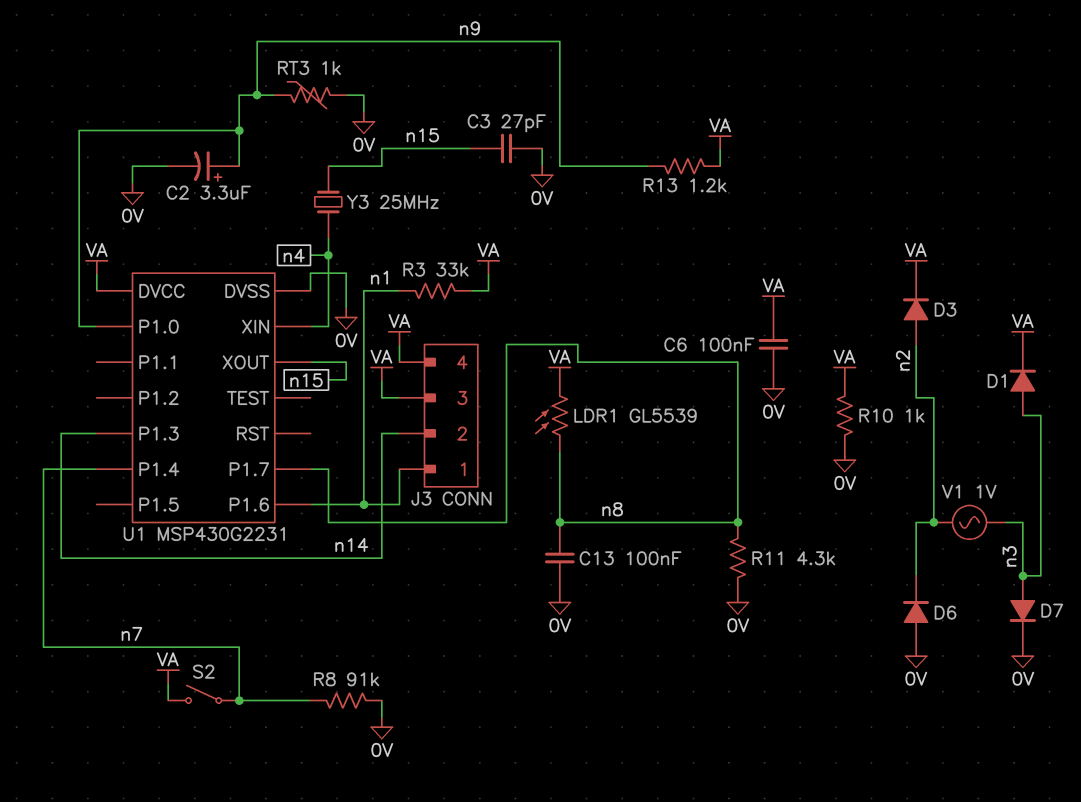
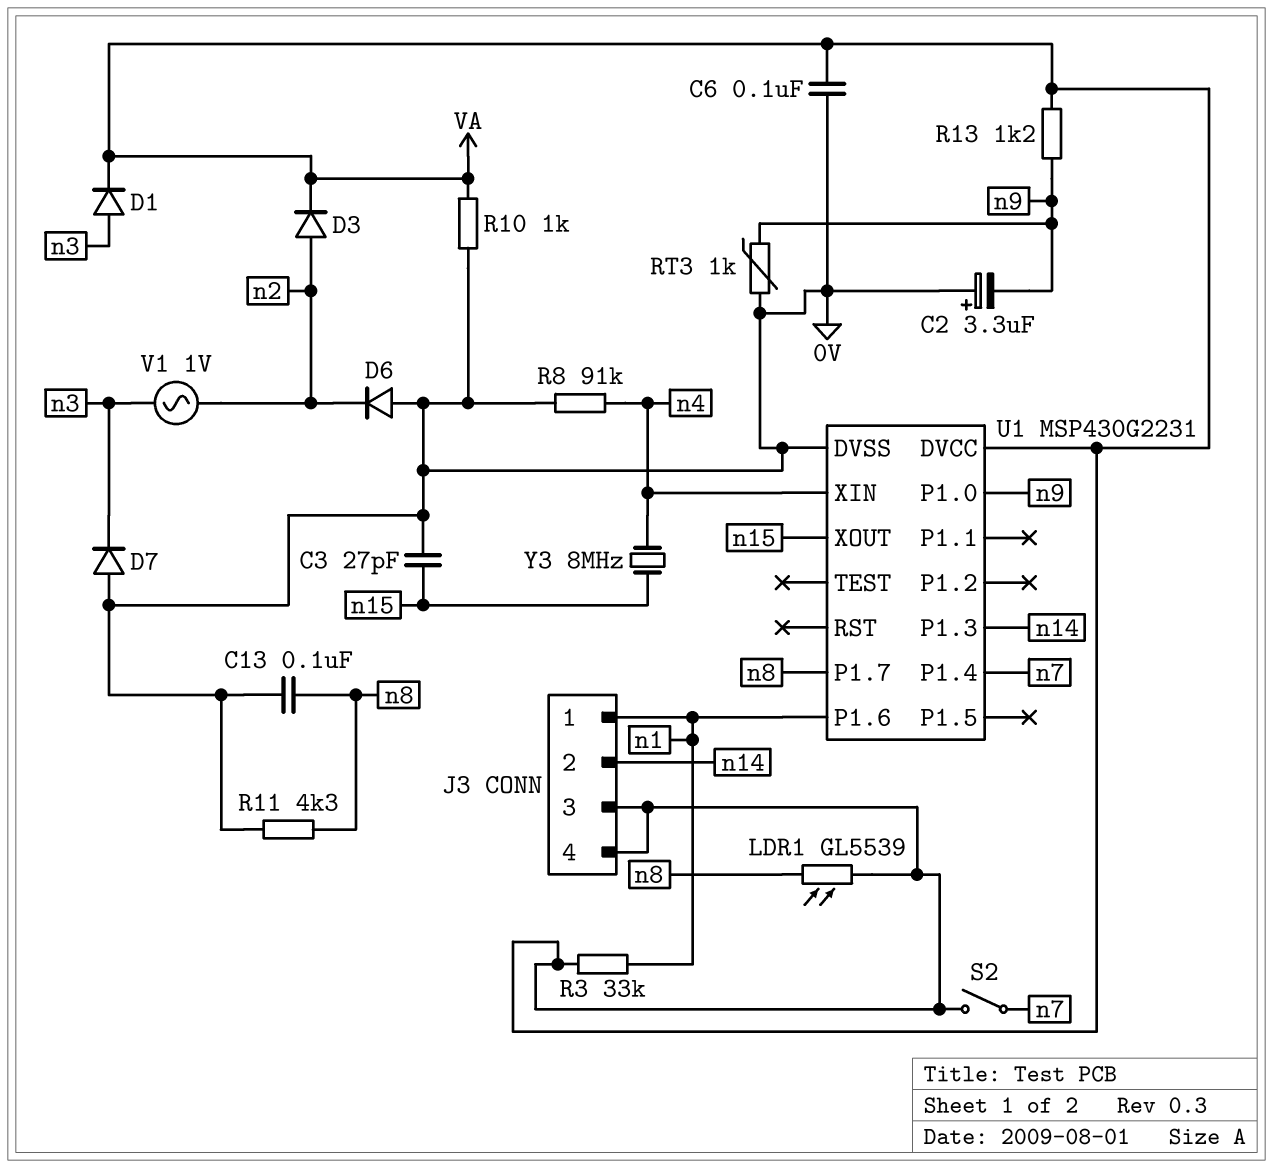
C2: 3.3uF (plus n9, minus 0V) -> 3.3uF (plus 0V, minus n9)
D7: diode (A n3, K 0V) -> diode (A 0V, K n3)
R8: 91k (0V, n7) -> 91k (0V, n4)
Y3: 25MHz (n4, n15) -> 8MHz (n4, n15)

